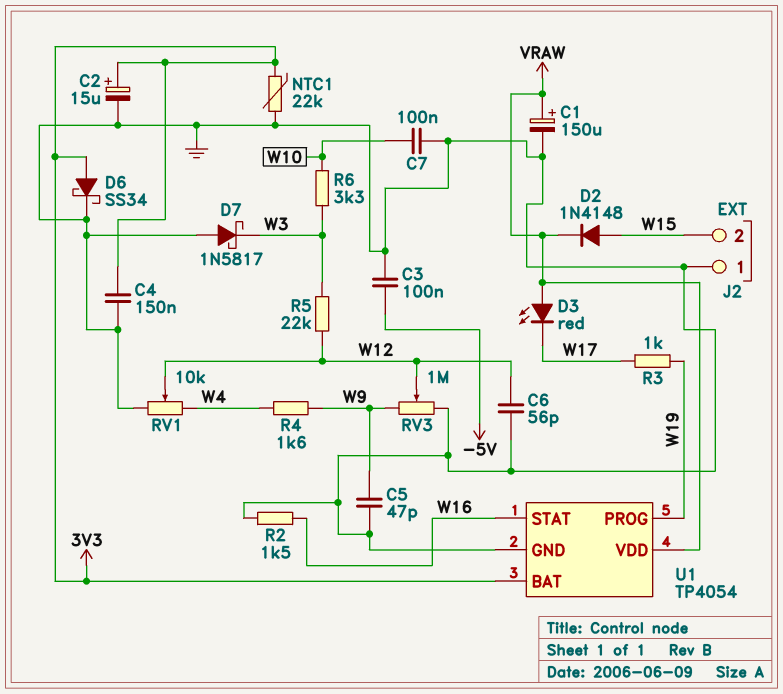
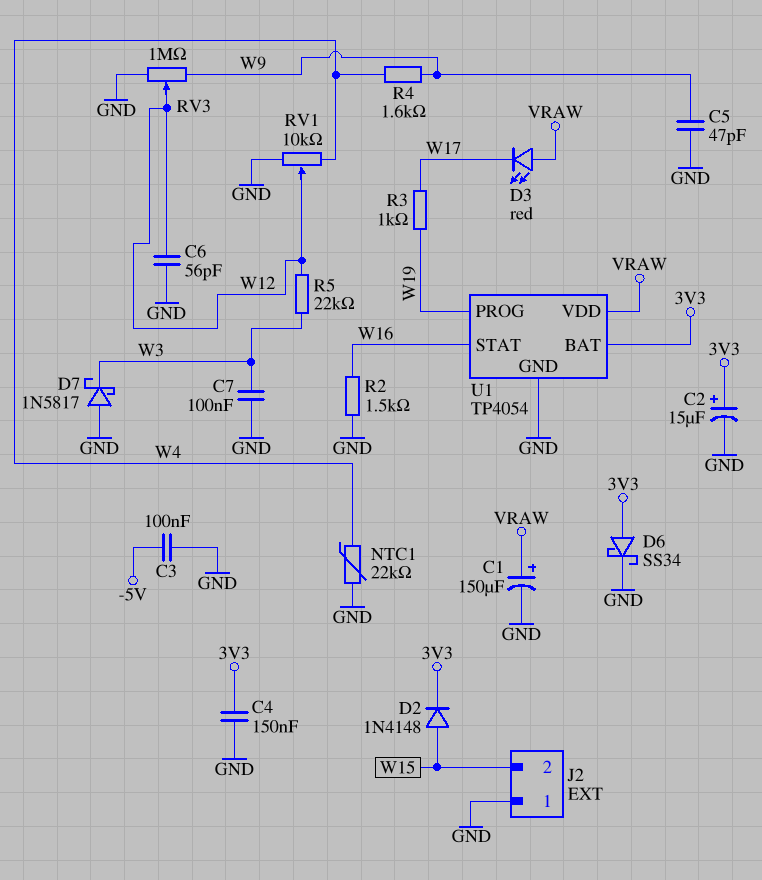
C7: 100nF (GND, W10) -> 100nF (GND, W3)
D2: diode 1N4148 (A W15, K VRAW) -> diode 1N4148 (A W15, K 3V3)
NTC1: 22k (3V3, GND) -> 22k (GND, W4)
R6: 3.3k (W3, W10) -> none

